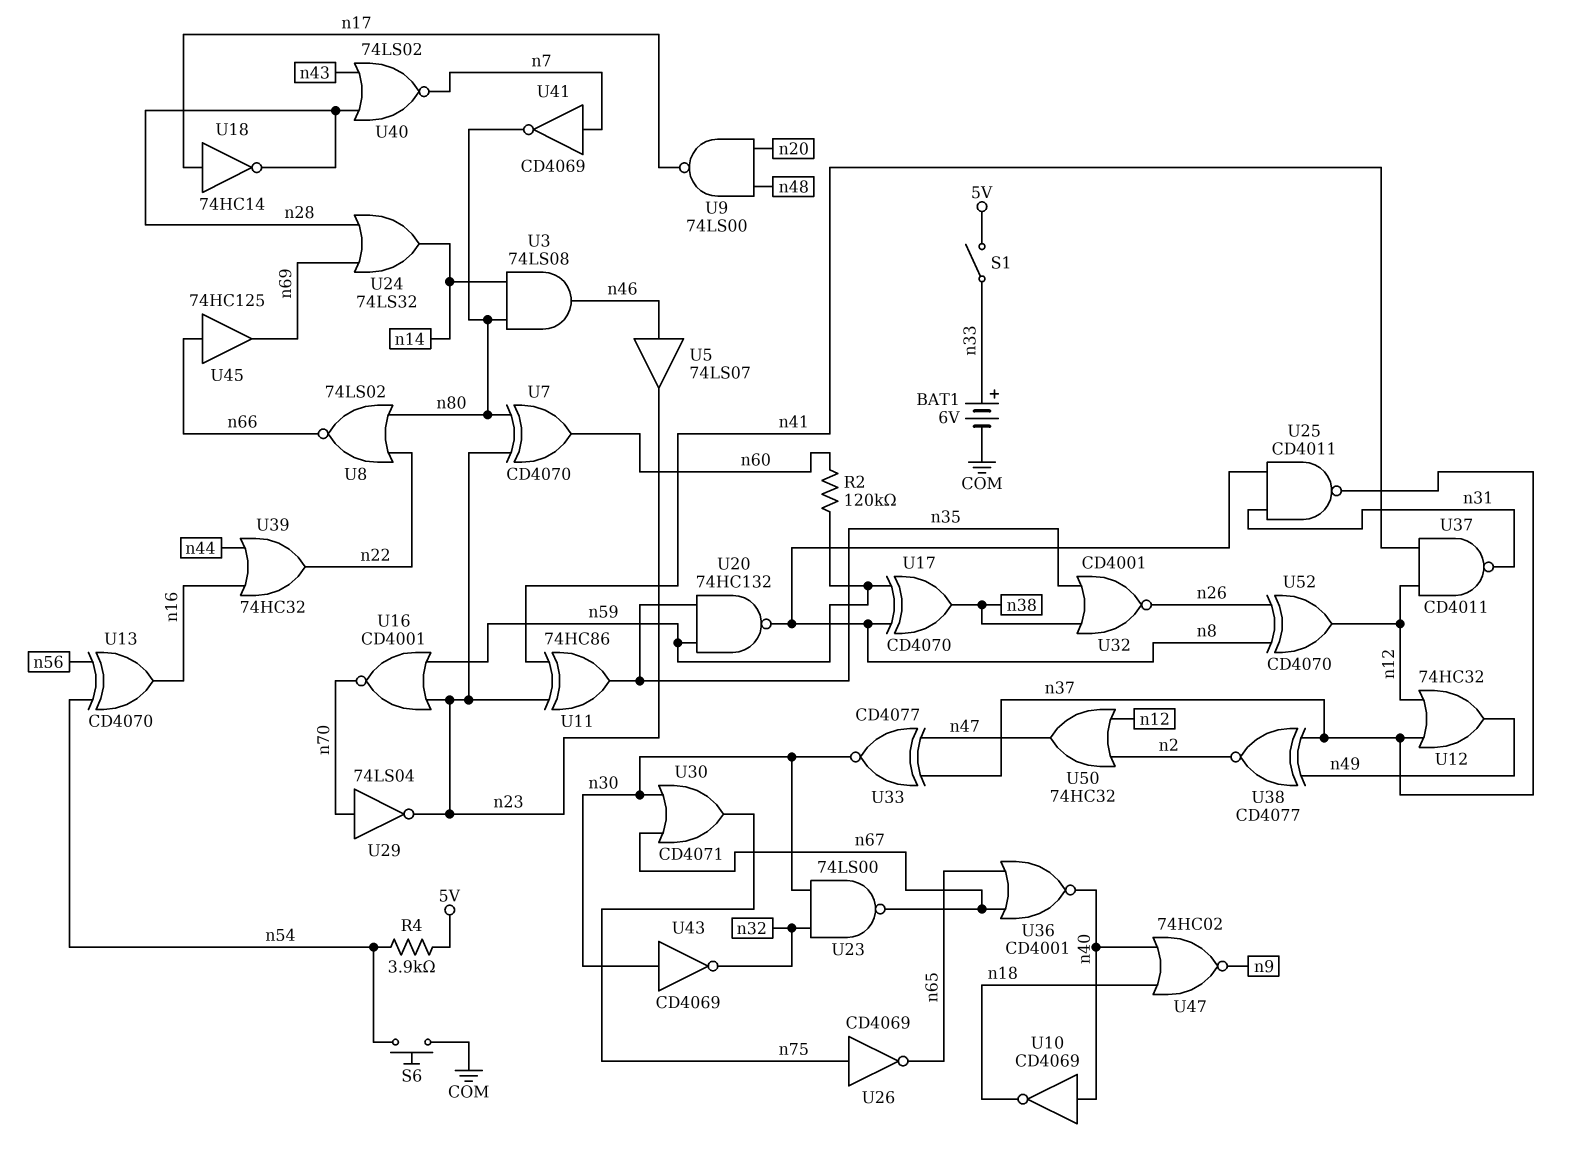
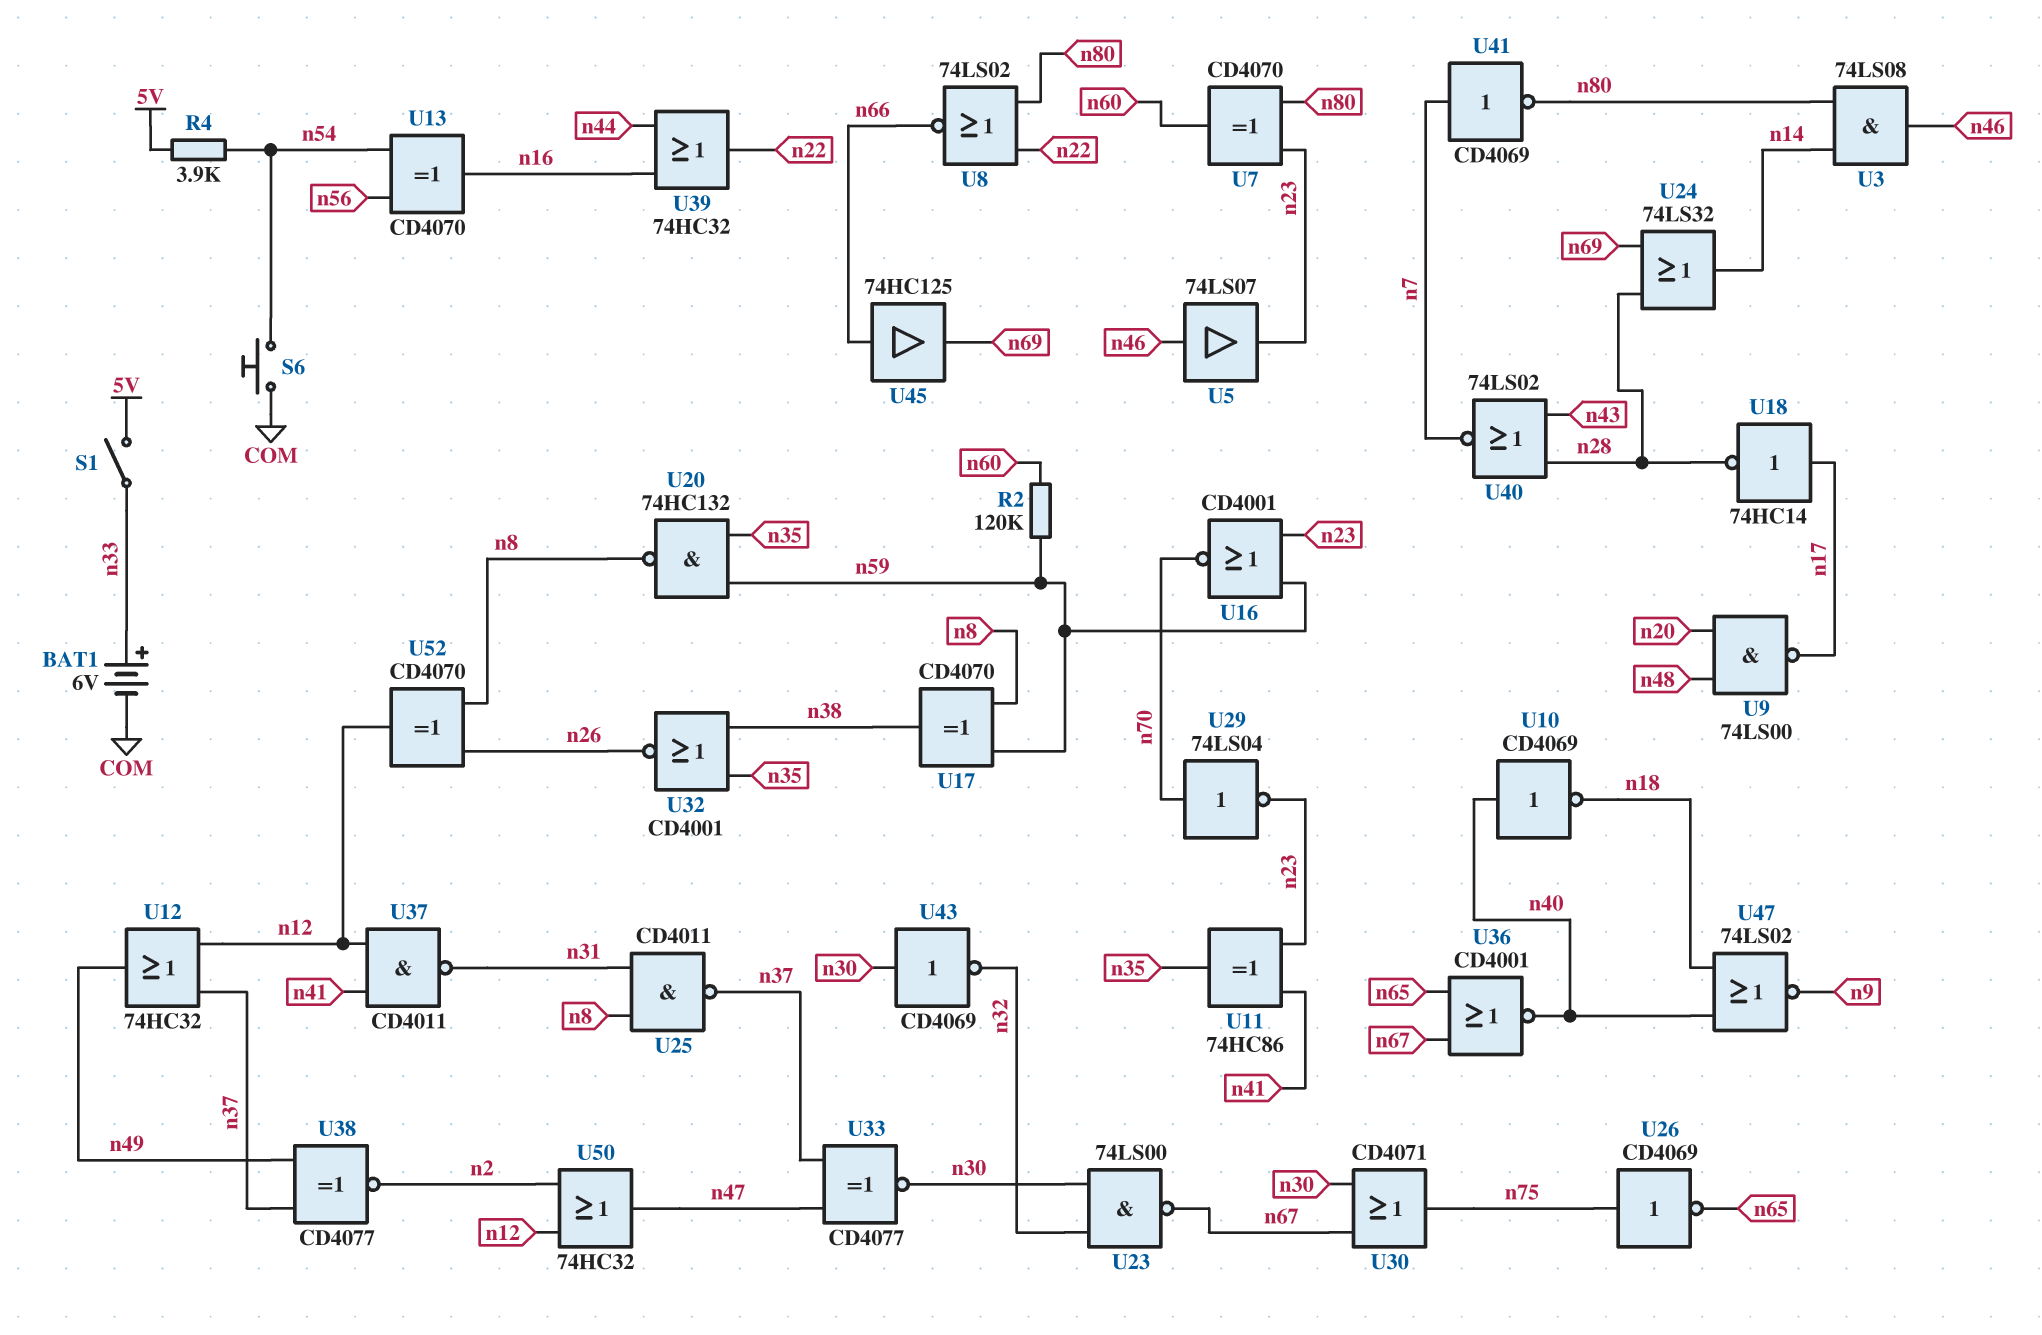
U47: NOR 74HC02 (in n18, in n40, out n9) -> NOR 74LS02 (in n18, in n40, out n9)

